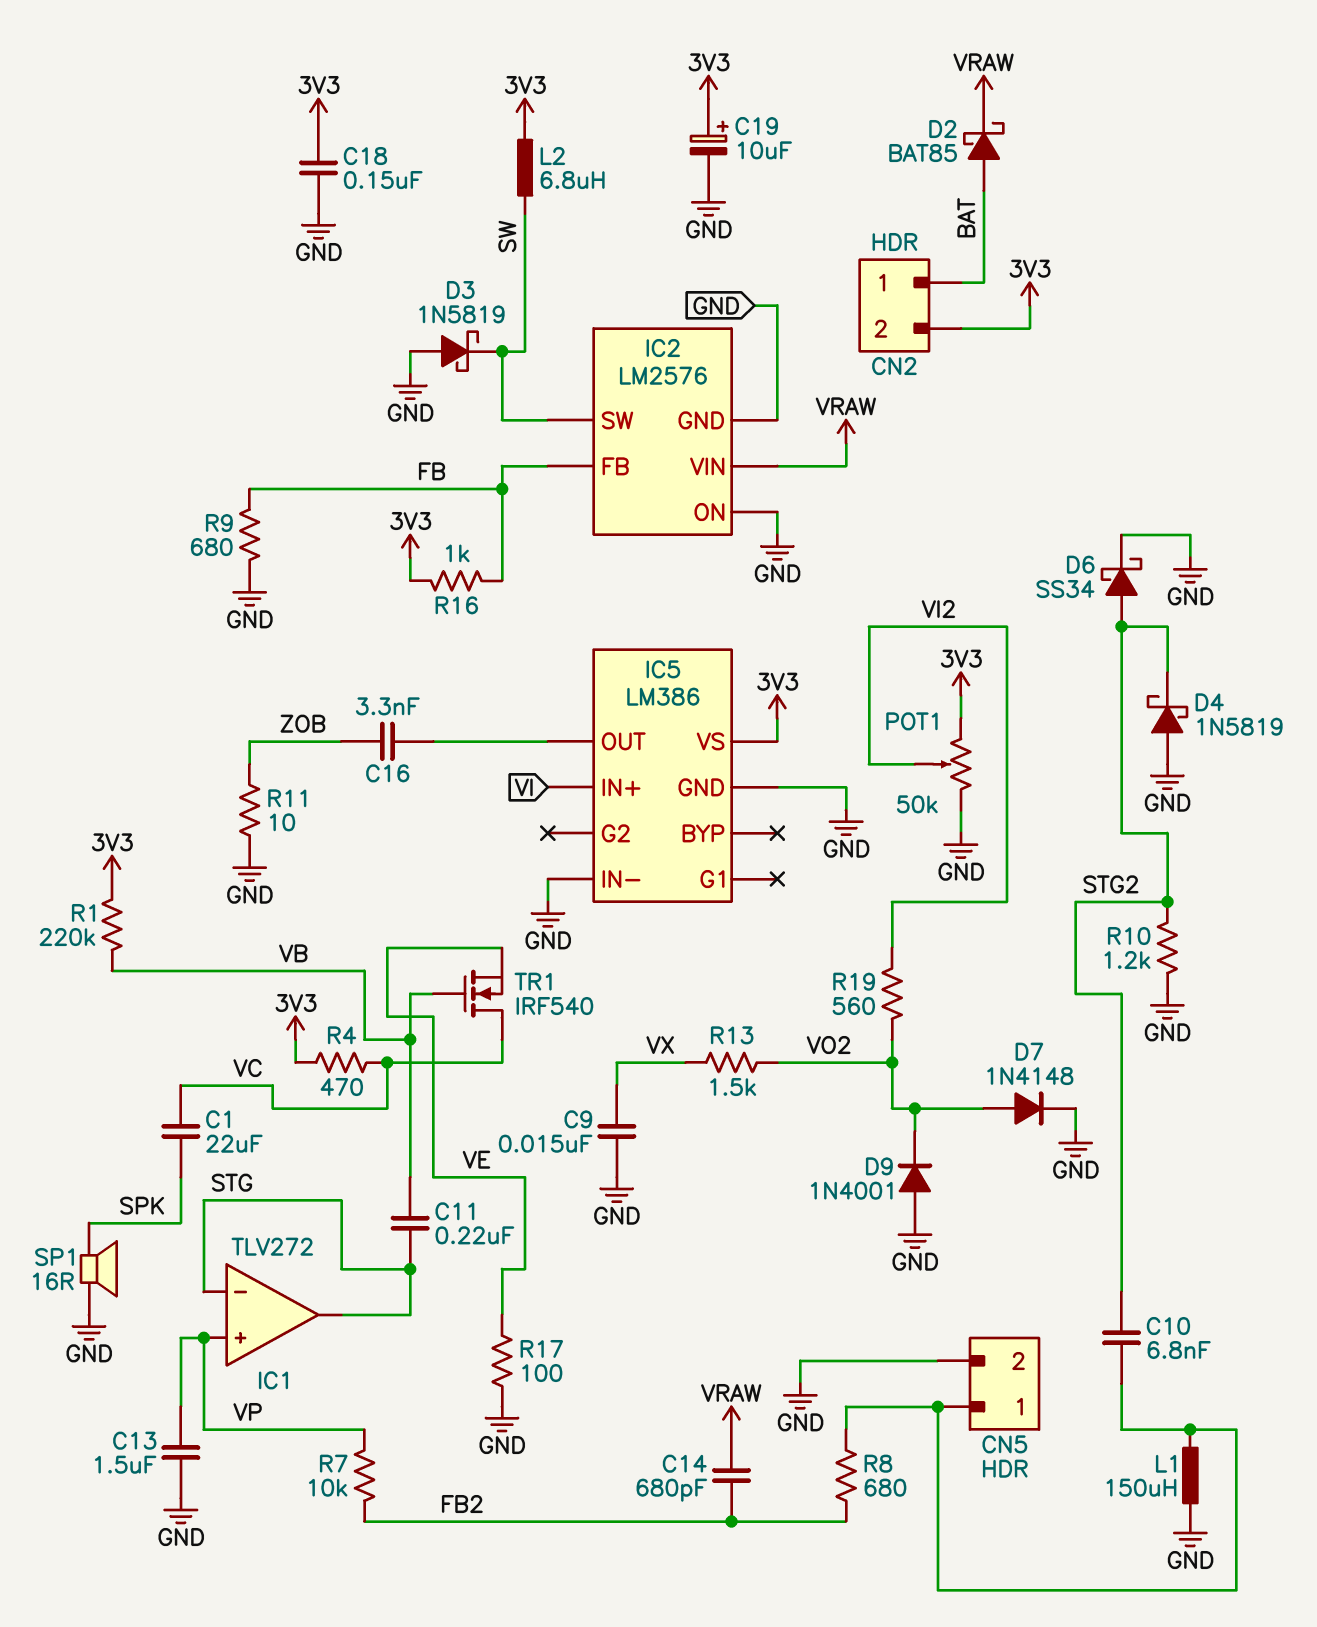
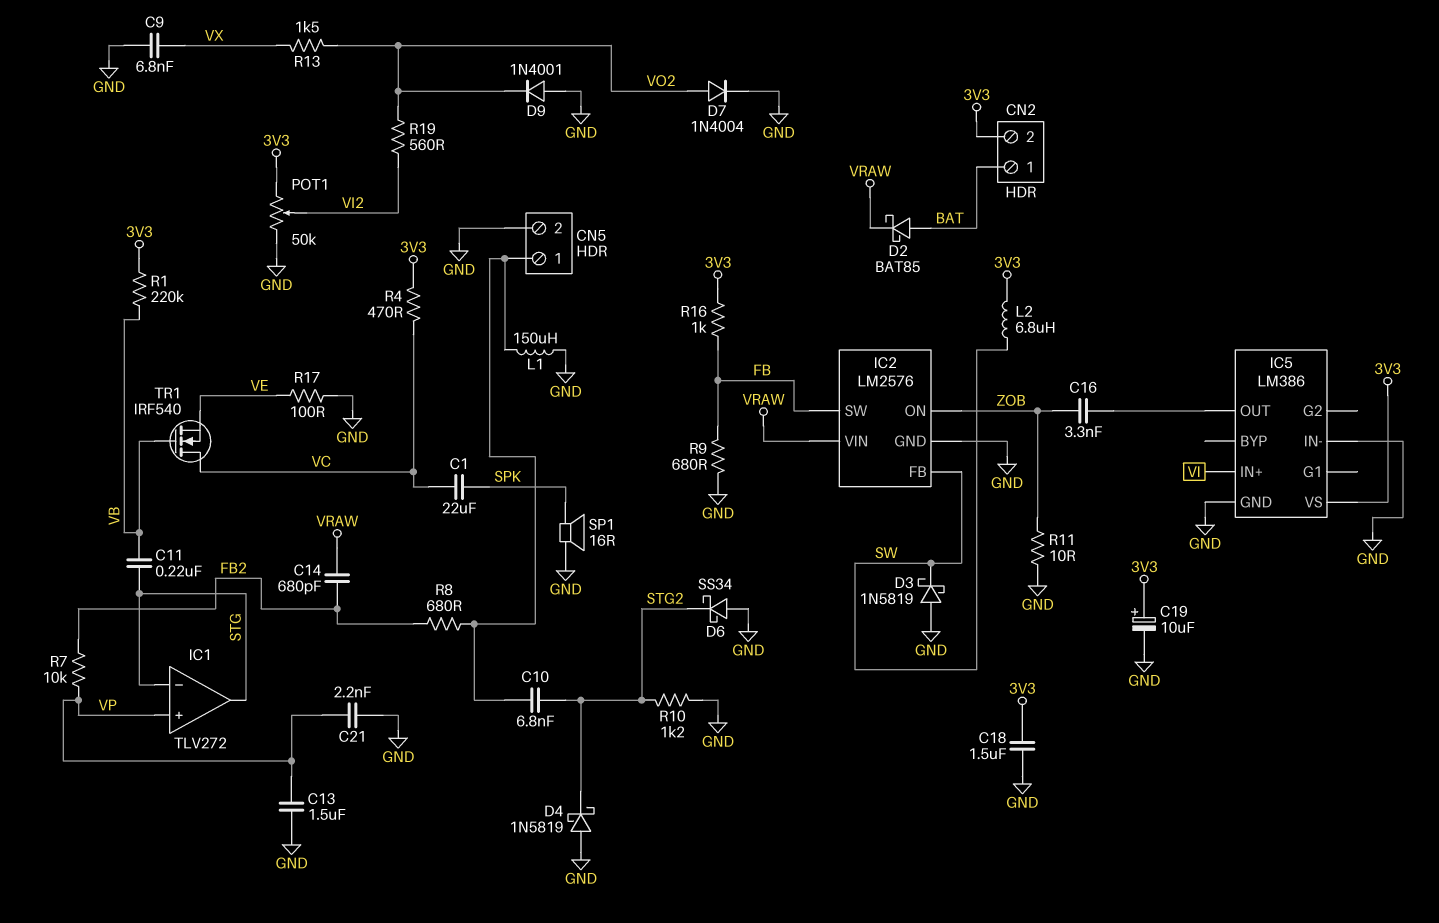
C9: 15nF (GND, VX) -> 6.8nF (GND, VX)
C18: 150nF (3V3, GND) -> 1.5uF (3V3, GND)
C21: none -> 2.2nF (GND, VP)
D6: schottky SS34 (A STG2, K GND) -> schottky SS34 (A GND, K STG2)
D7: diode 1N4148 (A VO2, K GND) -> diode 1N4004 (A VO2, K GND)
IC2 pin FB: FB -> SW
IC2 pin ON: GND -> ZOB
IC2 pin SW: SW -> FB

